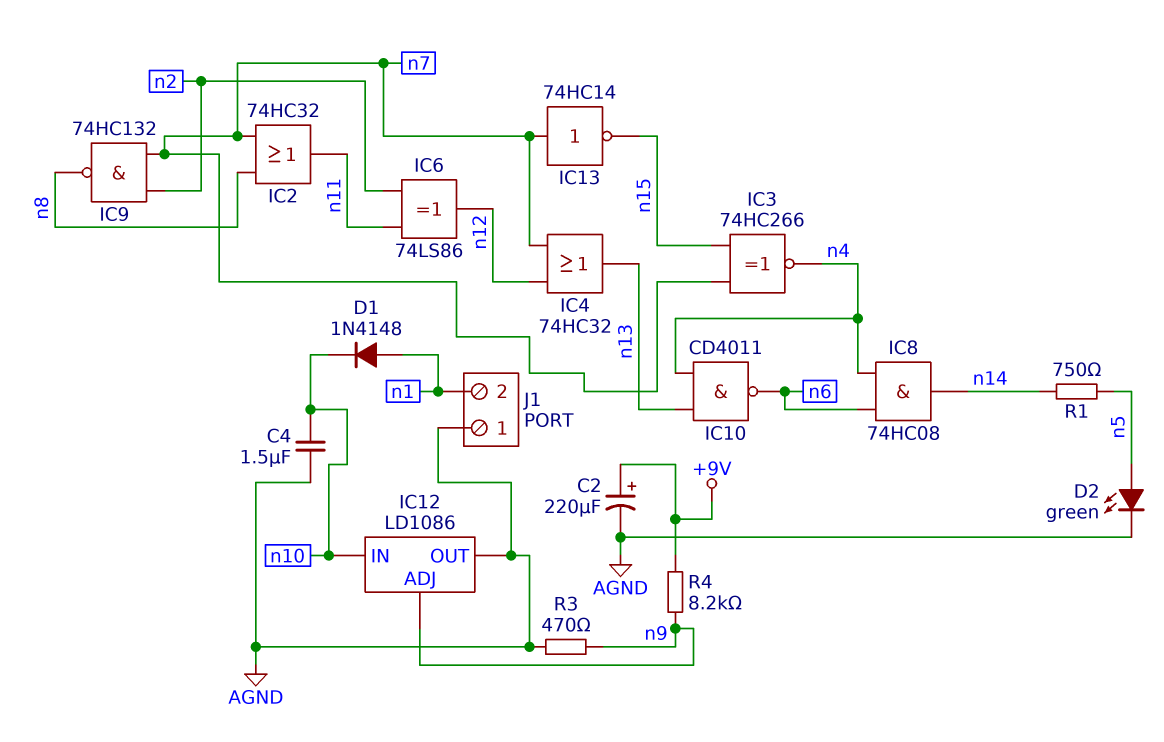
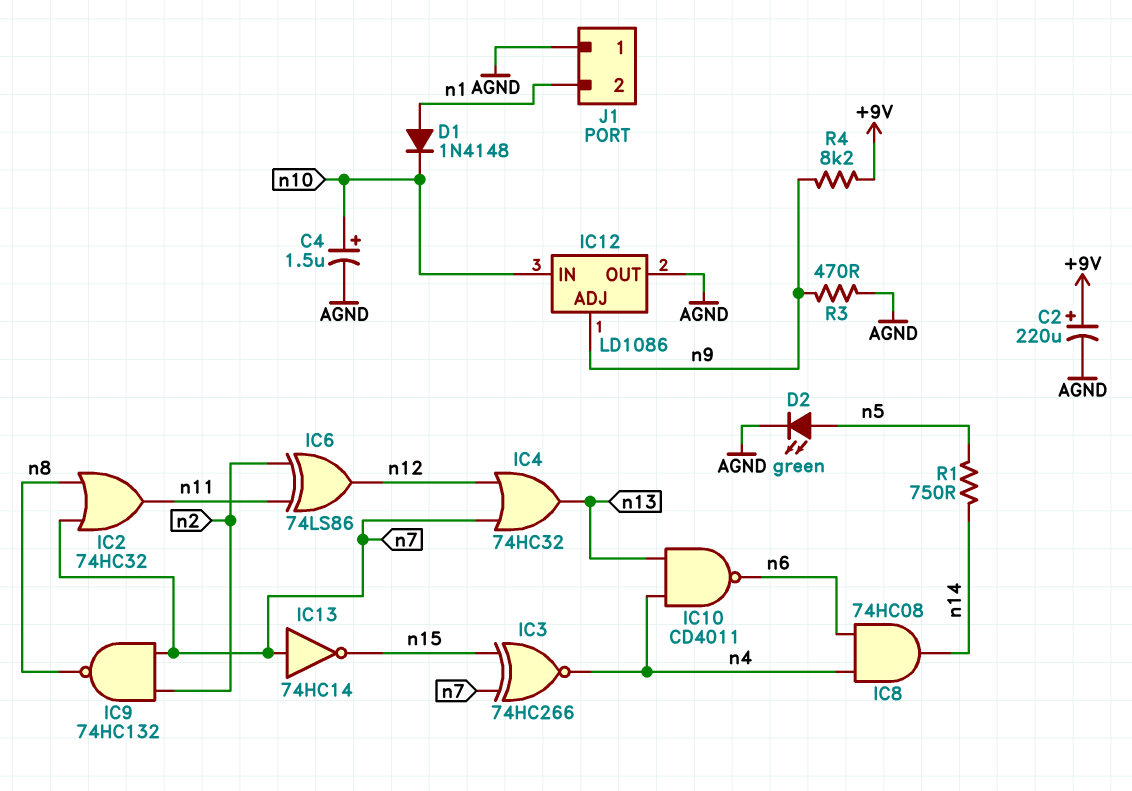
C4: 1.5uF (AGND, n10) -> 1.5uF (plus n10, minus AGND)

